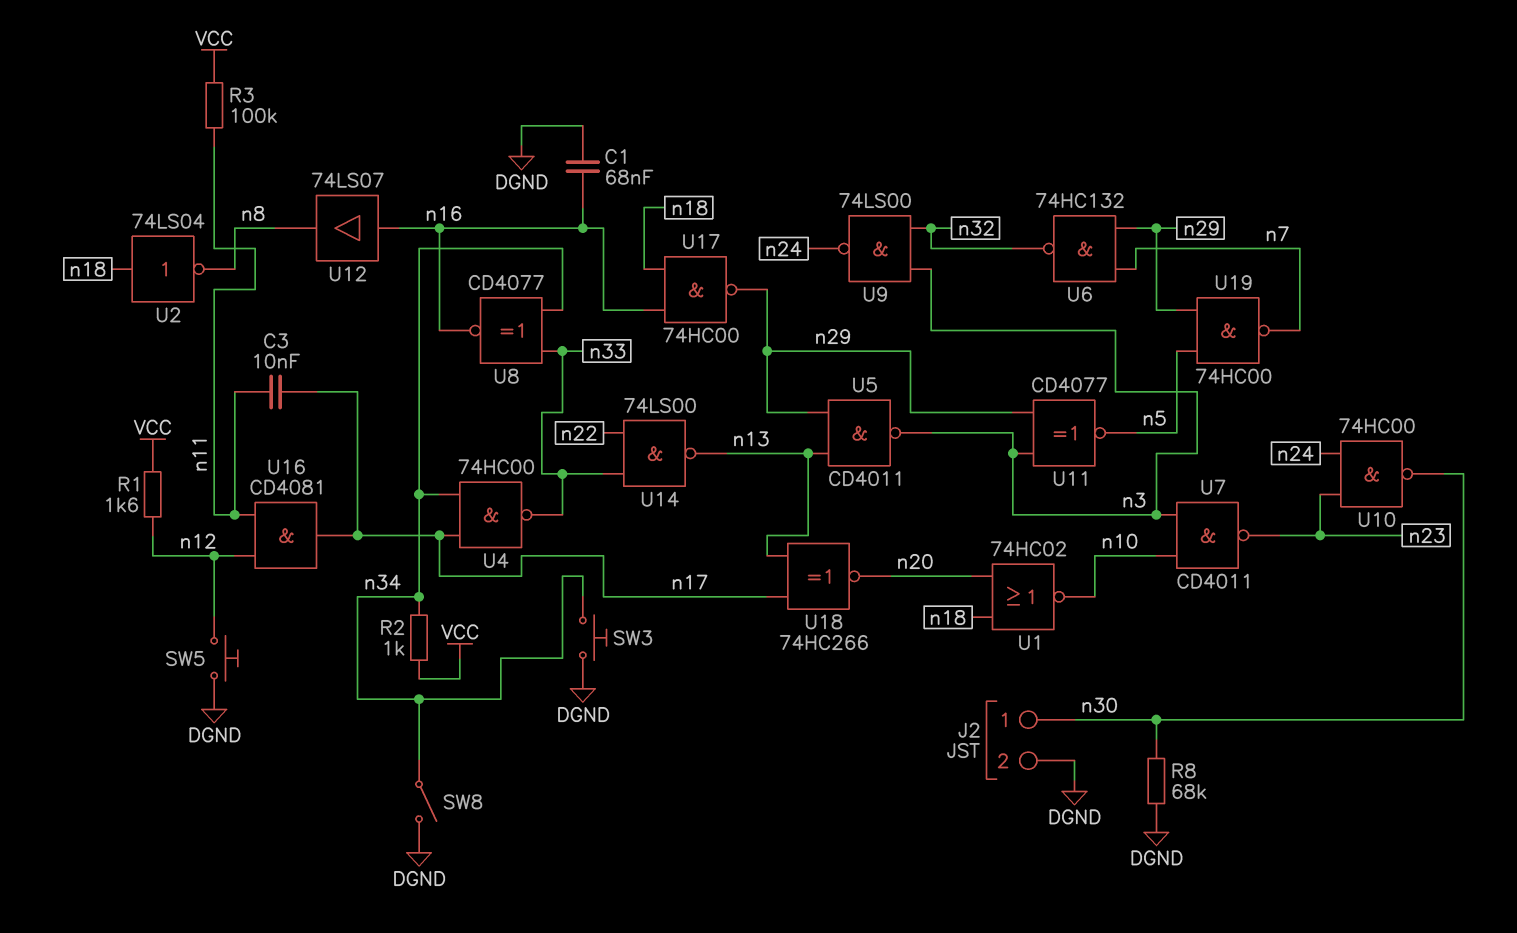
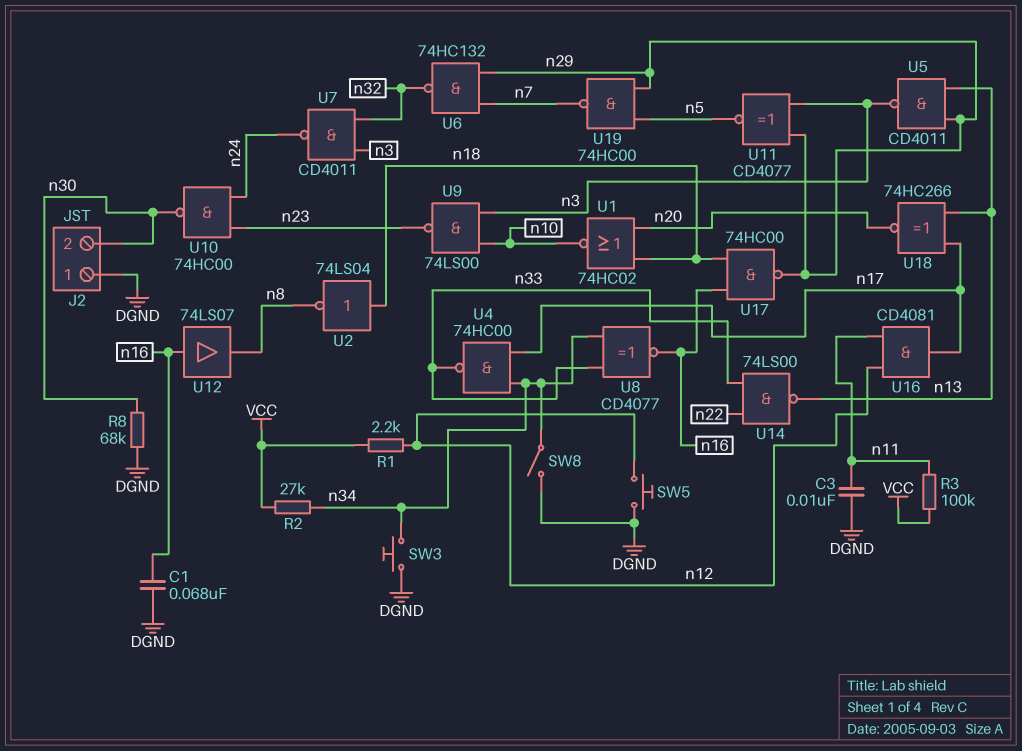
C3: 10nF (n11, n17) -> 10nF (DGND, n11)
J2 pin 1: n30 -> DGND
J2 pin 2: DGND -> n30
R1: 1.6k (VCC, n12) -> 2.2k (VCC, n12)
R2: 1k (VCC, n34) -> 27k (VCC, n34)
U7: NAND CD4011 (in n3, in n10, out n23) -> NAND CD4011 (in n3, in n32, out n24)
U9: NAND 74LS00 (in n3, in n32, out n24) -> NAND 74LS00 (in n3, in n10, out n23)

